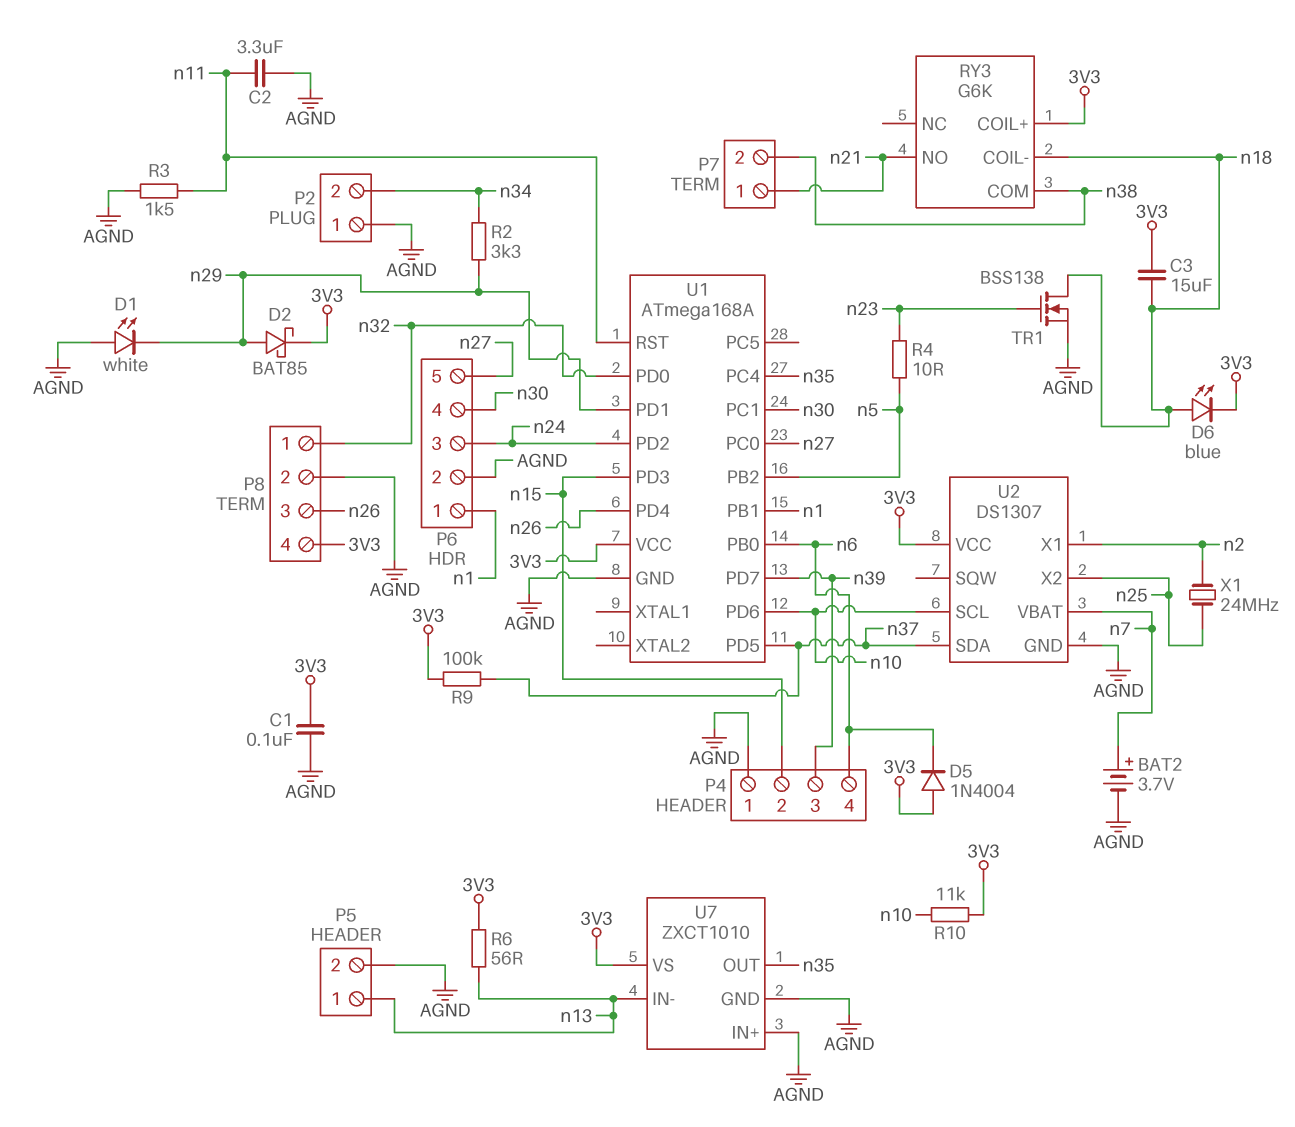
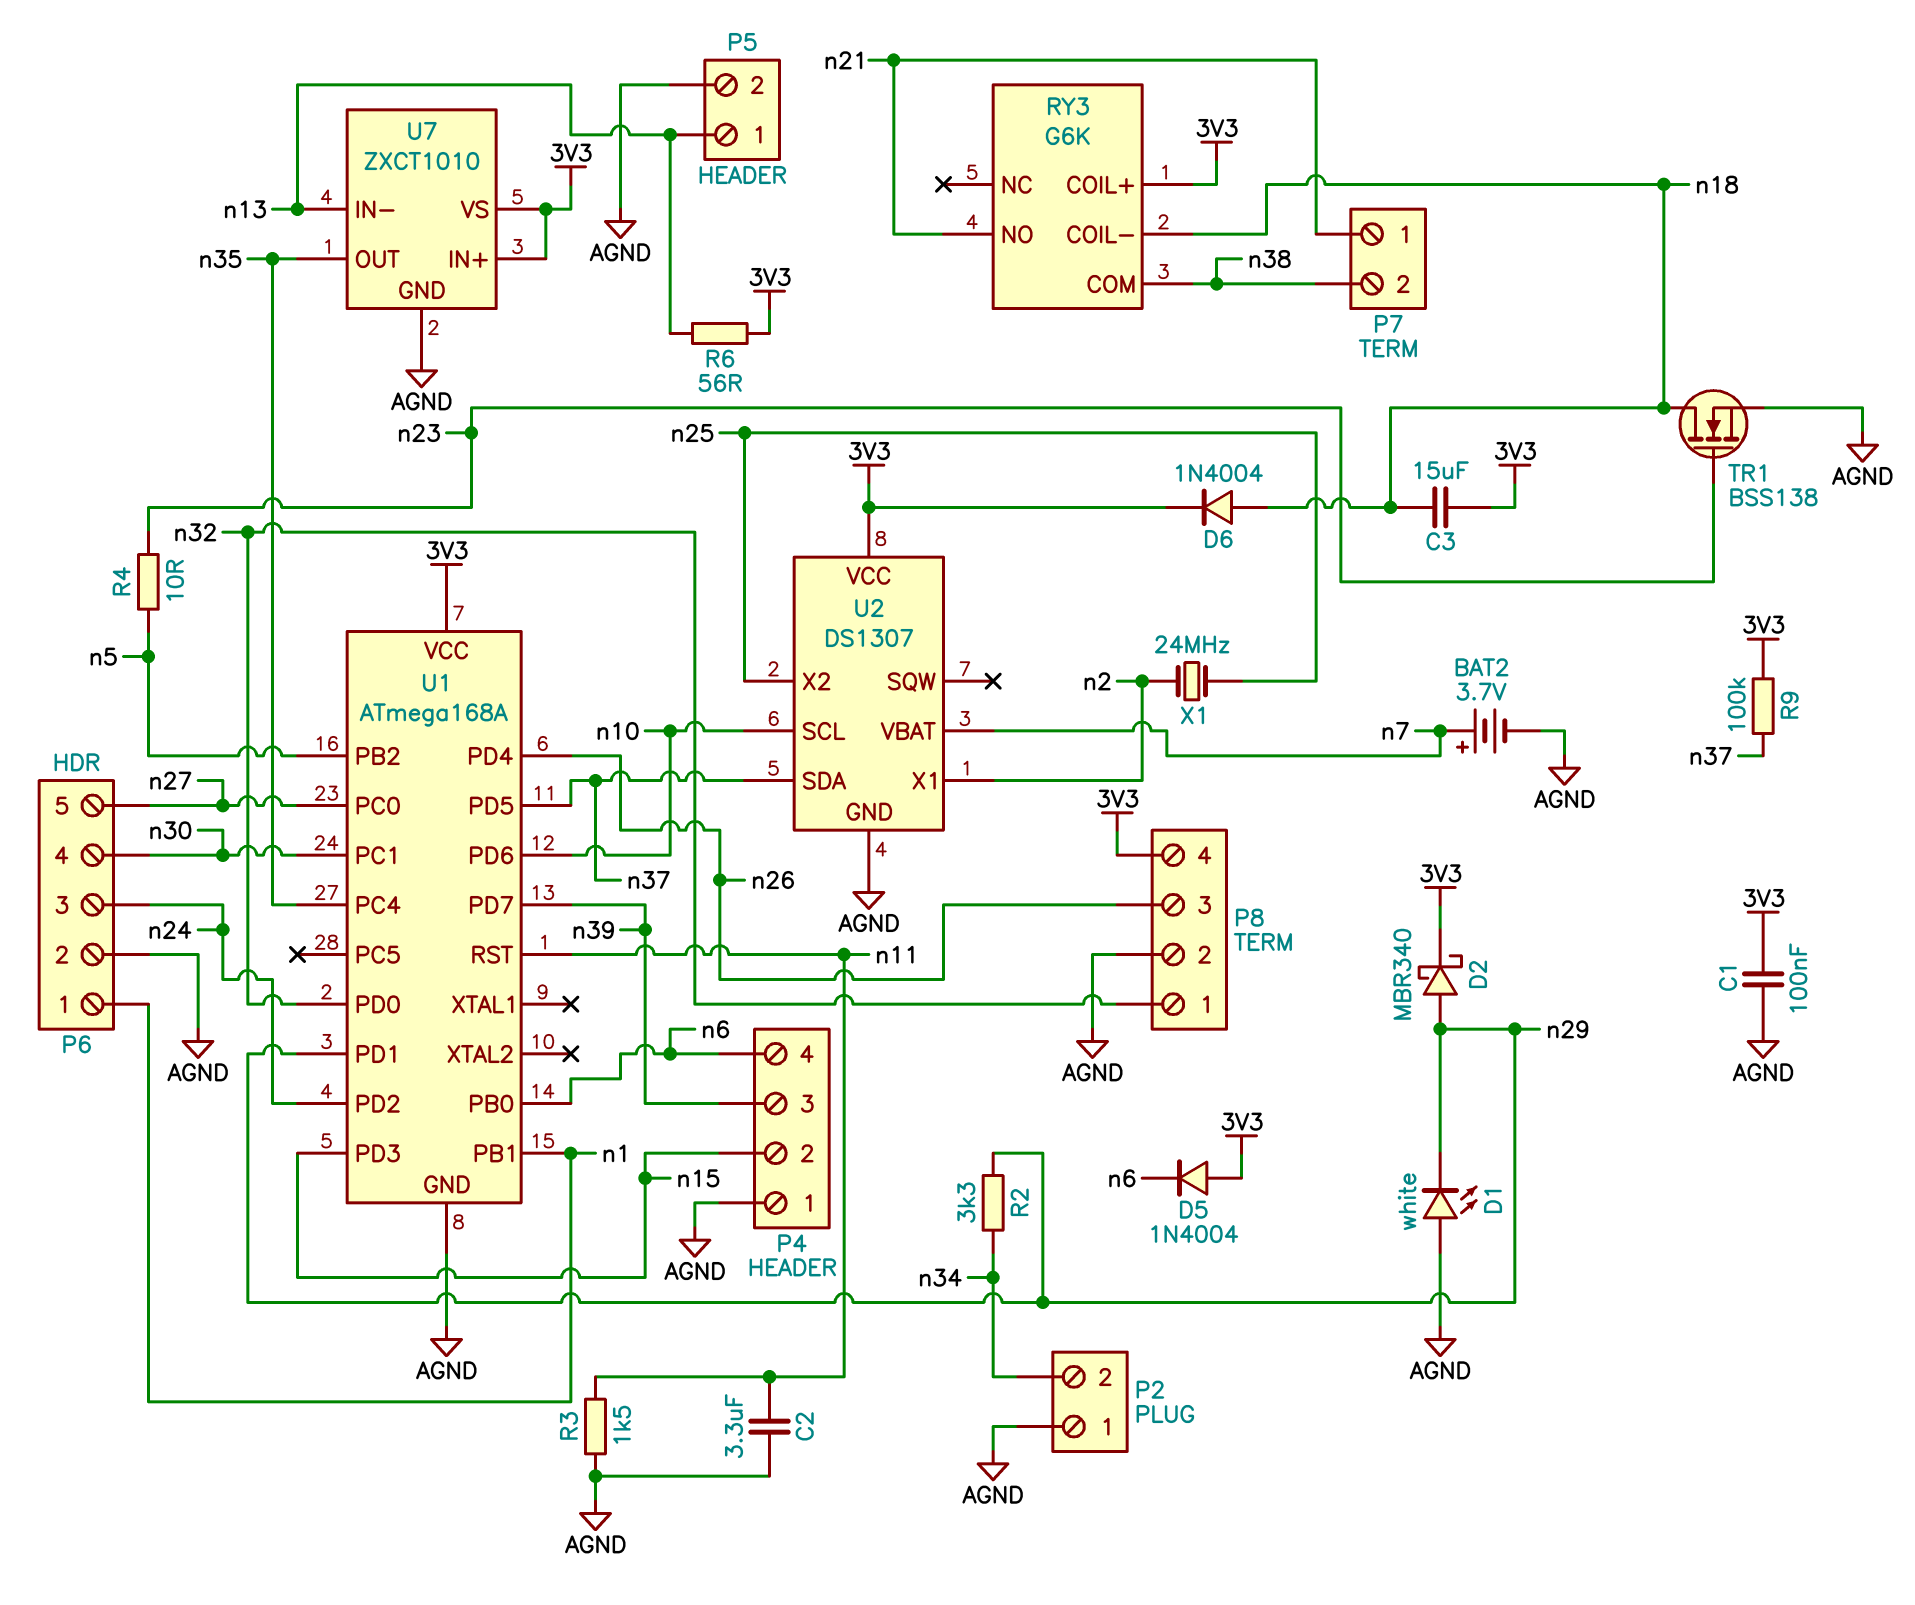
D2: schottky BAT85 (A n29, K 3V3) -> schottky MBR340 (A n29, K 3V3)
D6: LED blue (A n18, K 3V3) -> diode 1N4004 (A n18, K 3V3)
R10: 11k (3V3, n10) -> none
U7 pin IN+: AGND -> 3V3

